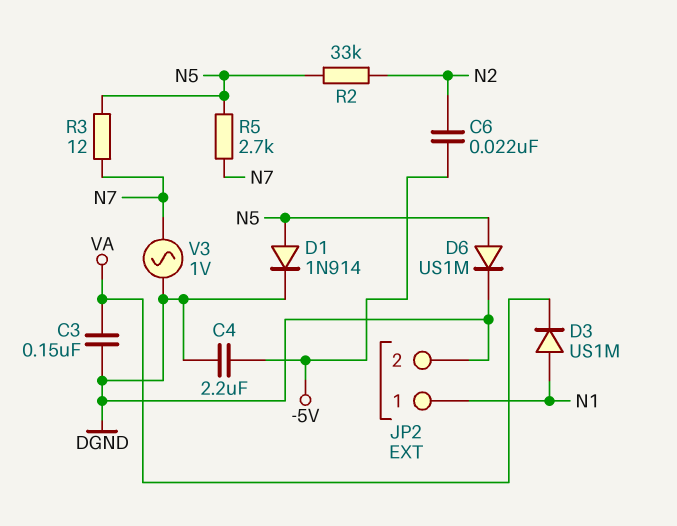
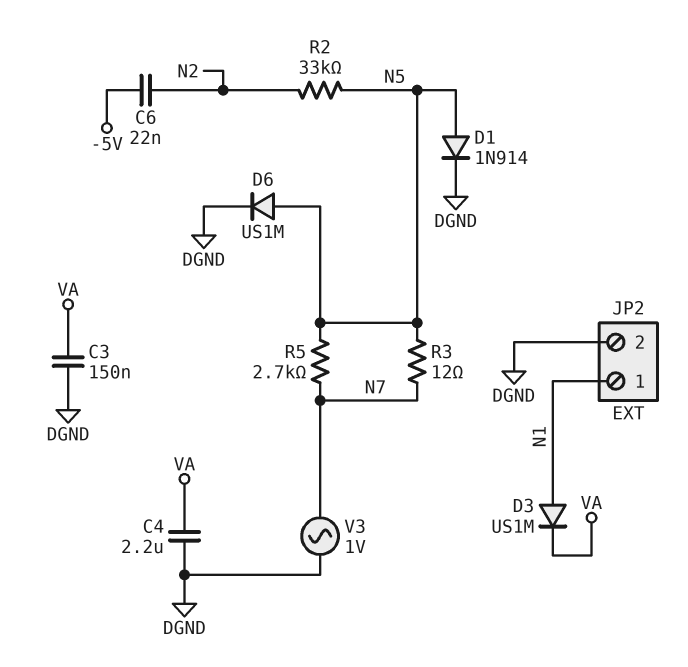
C4: 2.2uF (-5V, DGND) -> 2.2uF (DGND, VA)

